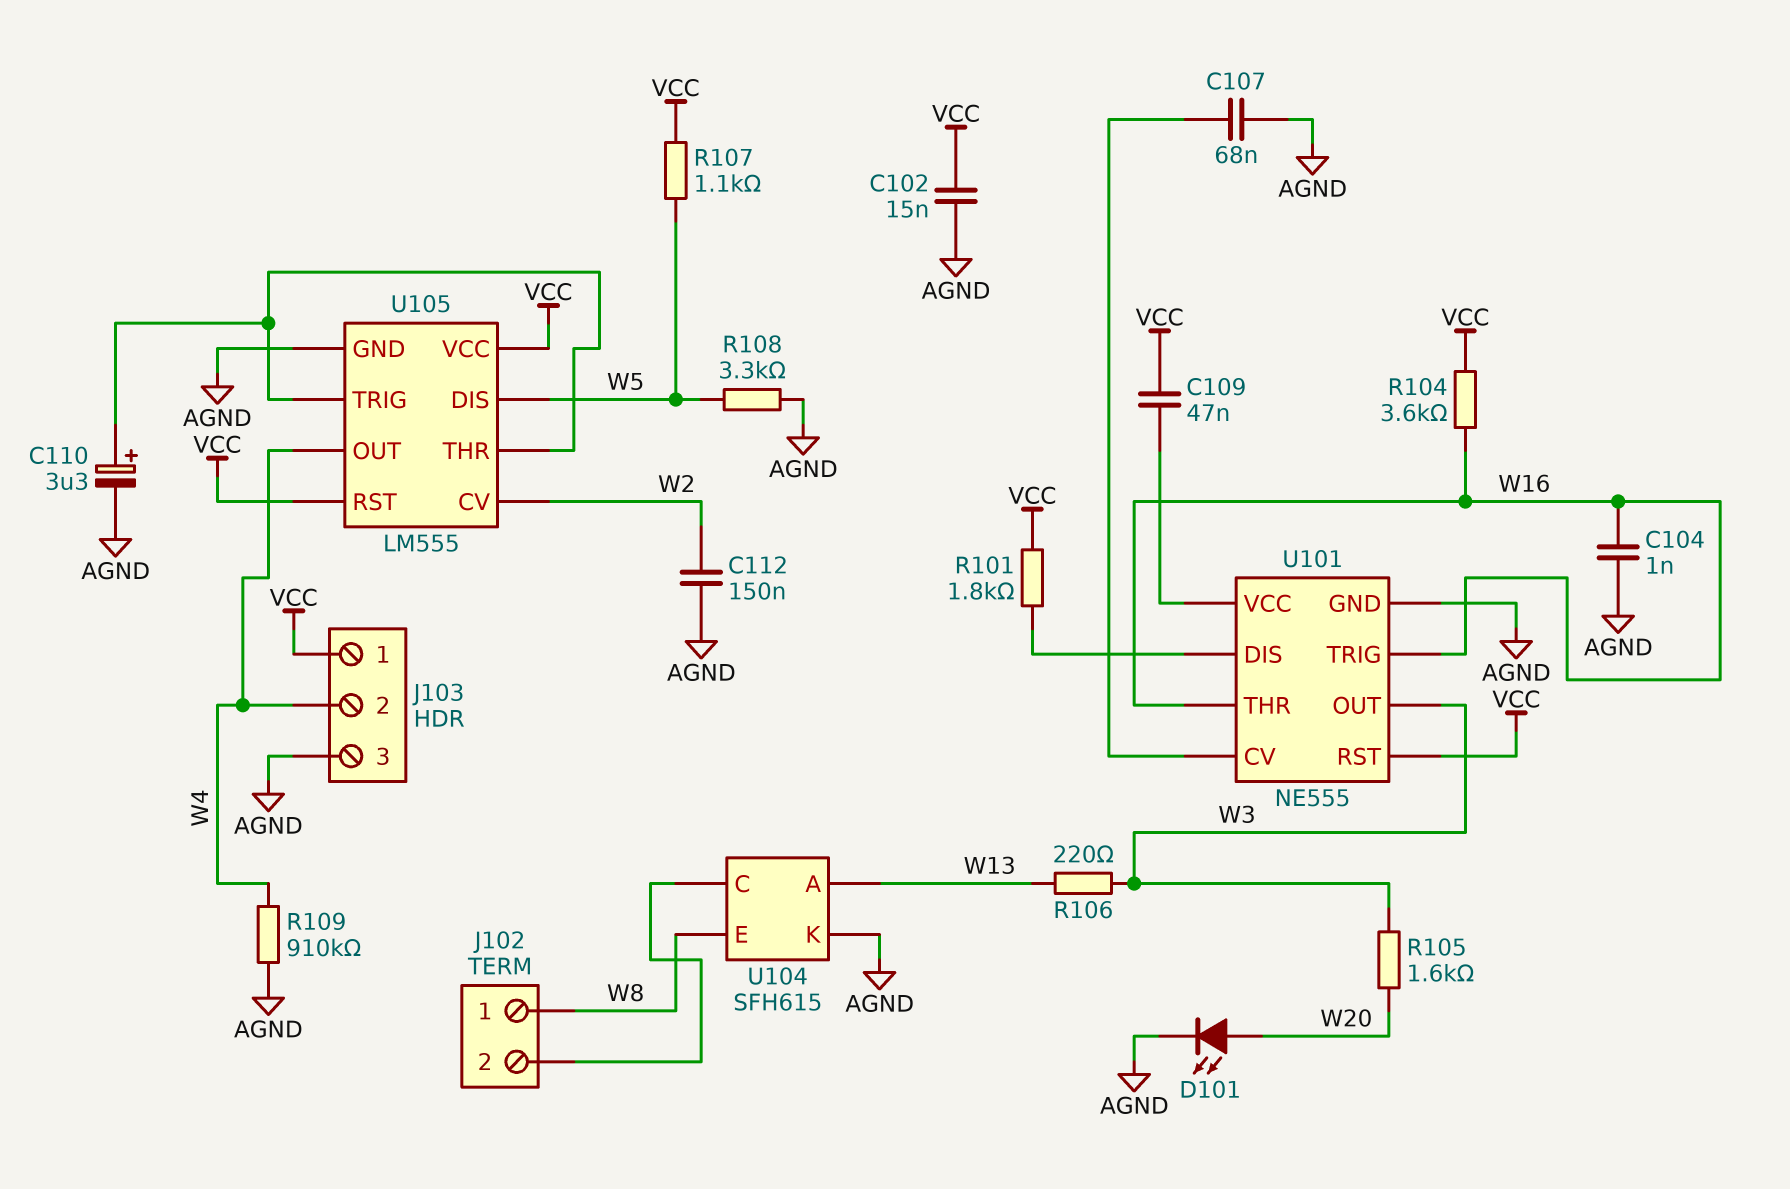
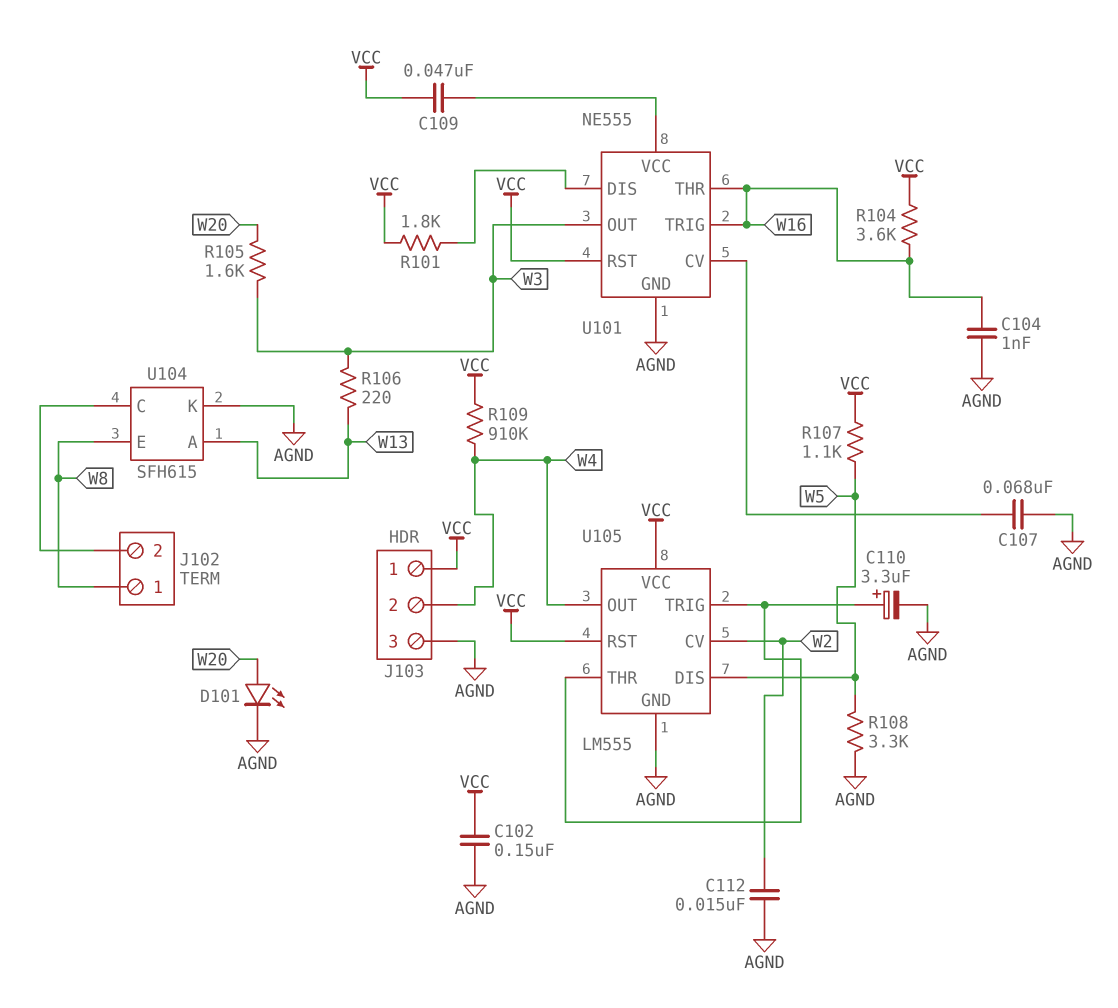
C102: 15nF (AGND, VCC) -> 150nF (AGND, VCC)
C112: 150nF (AGND, W2) -> 15nF (AGND, W2)
R109: 910k (AGND, W4) -> 910k (VCC, W4)

